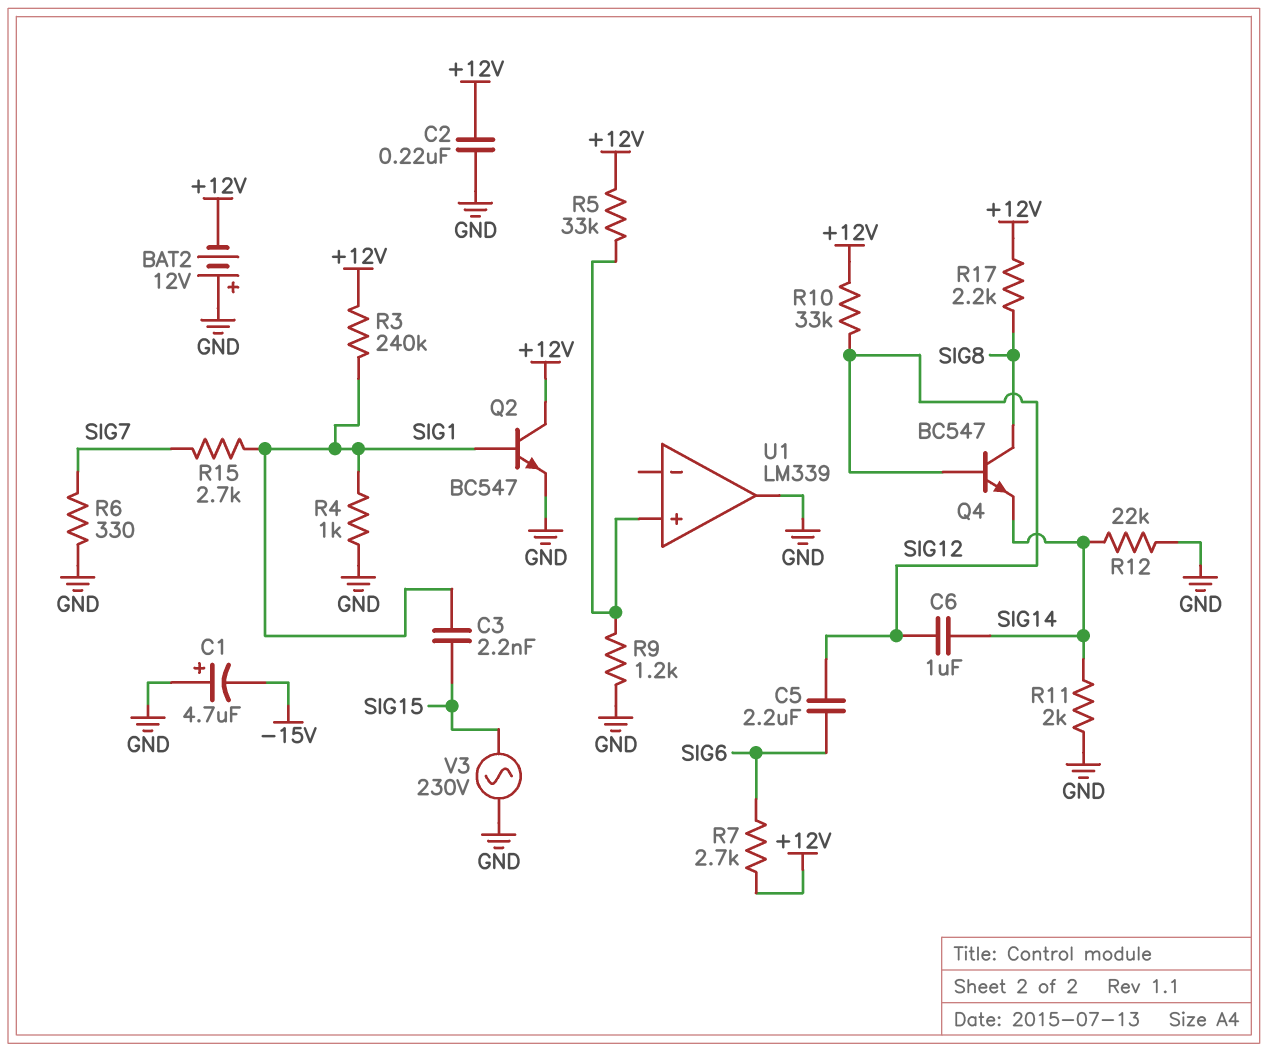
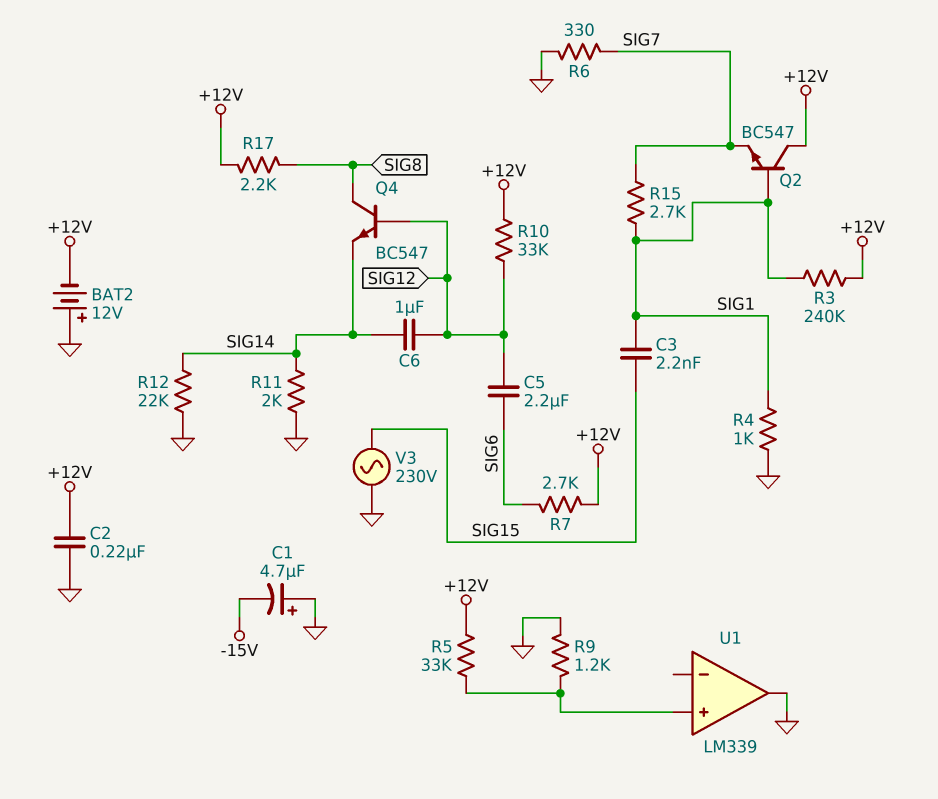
Q2: NPN BC547 (B SIG1, C +12V, E GND) -> NPN BC547 (B SIG1, C +12V, E SIG7)

